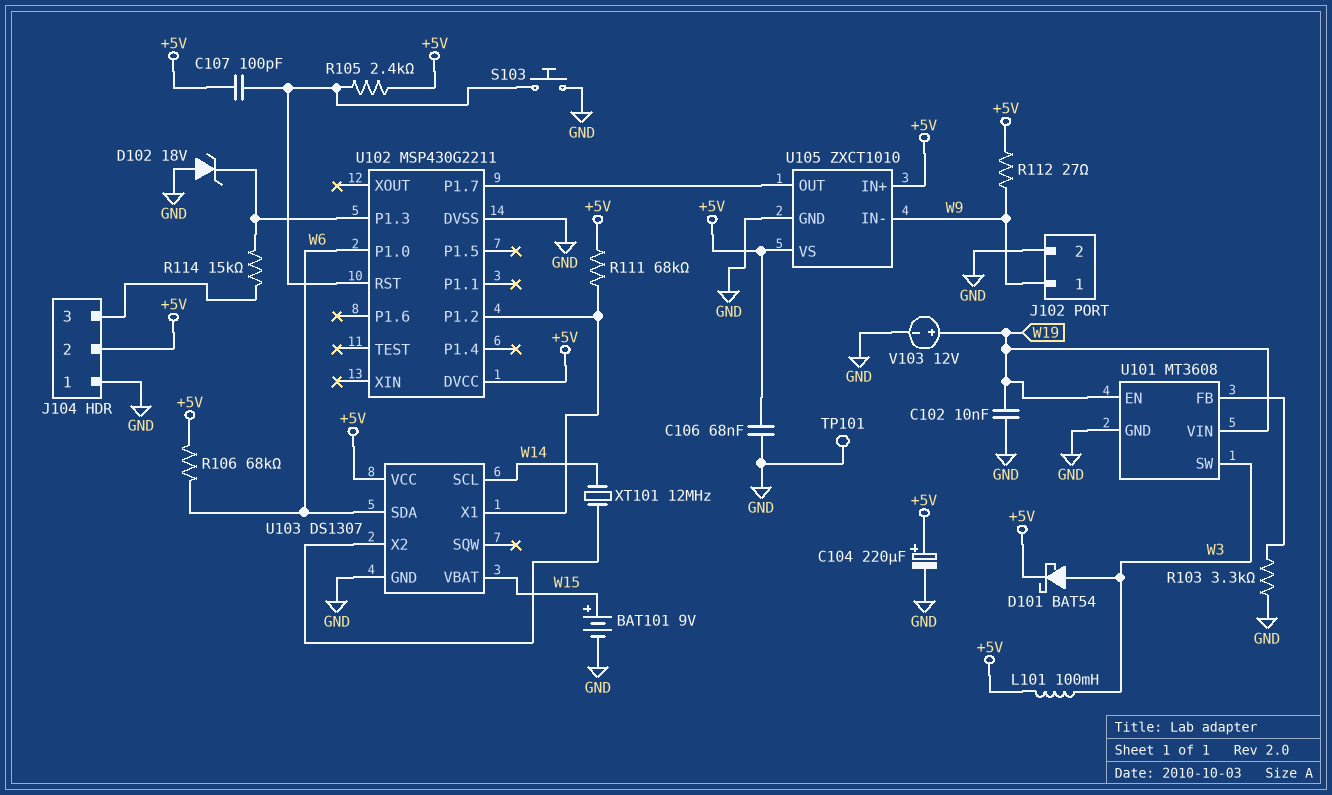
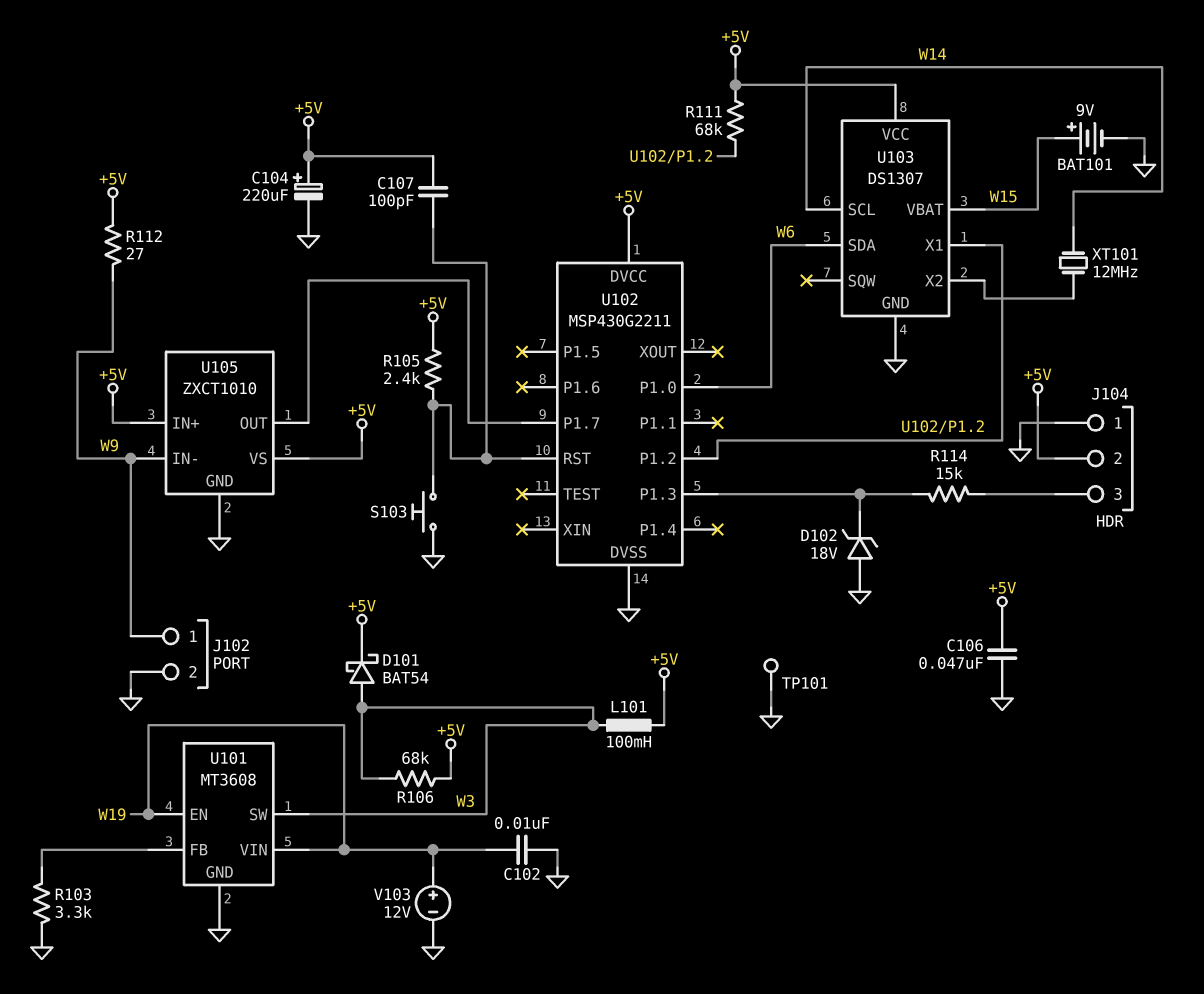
C106: 68nF (+5V, GND) -> 47nF (+5V, GND)
R106: 68k (+5V, W6) -> 68k (+5V, W3)

